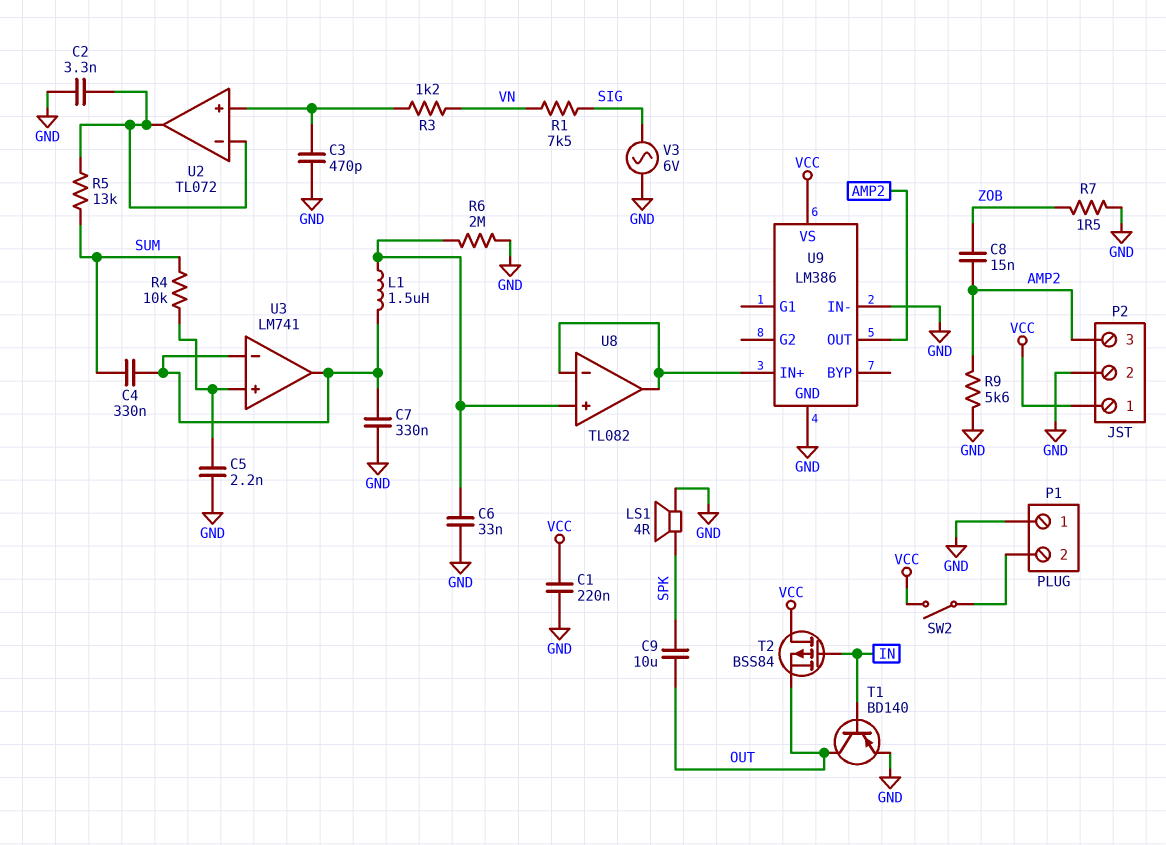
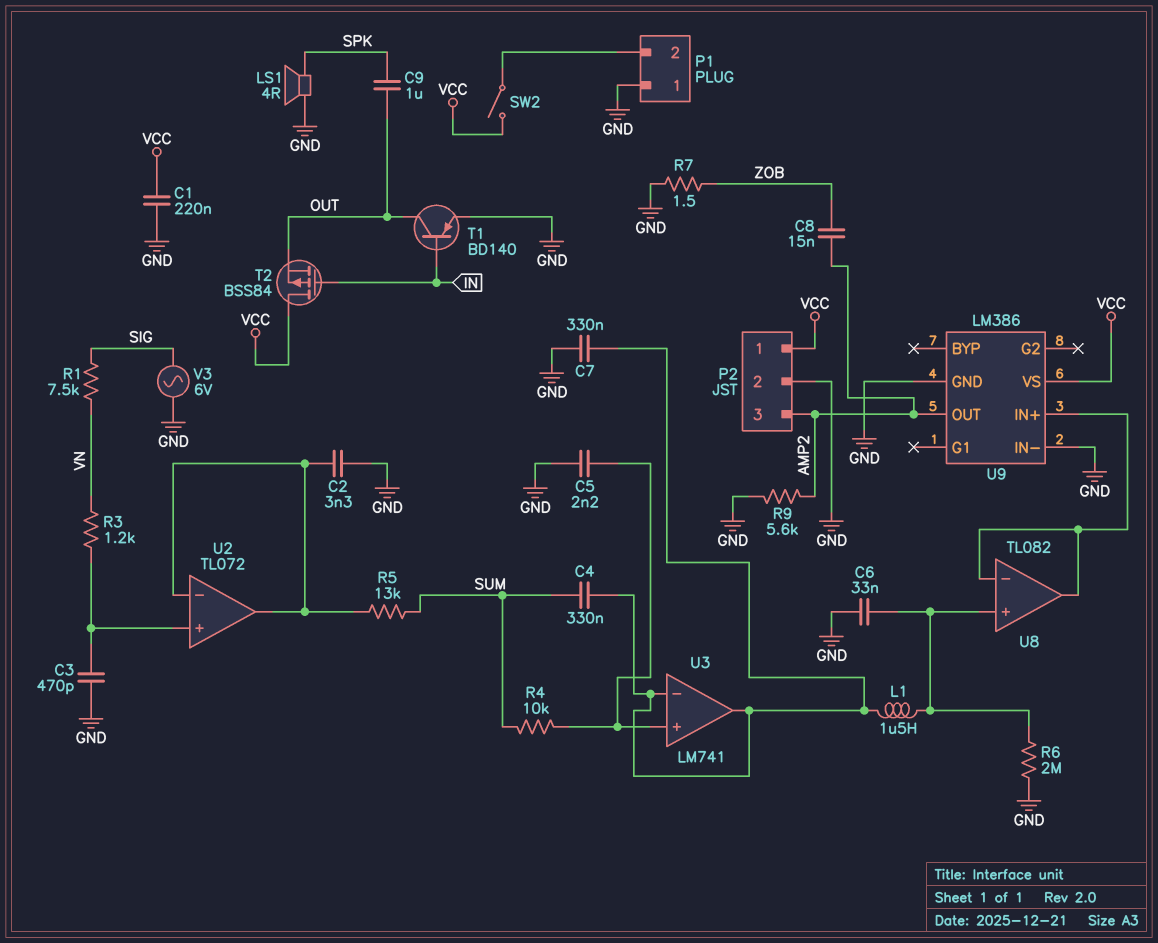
C9: 10uF (OUT, SPK) -> 1uF (OUT, SPK)

